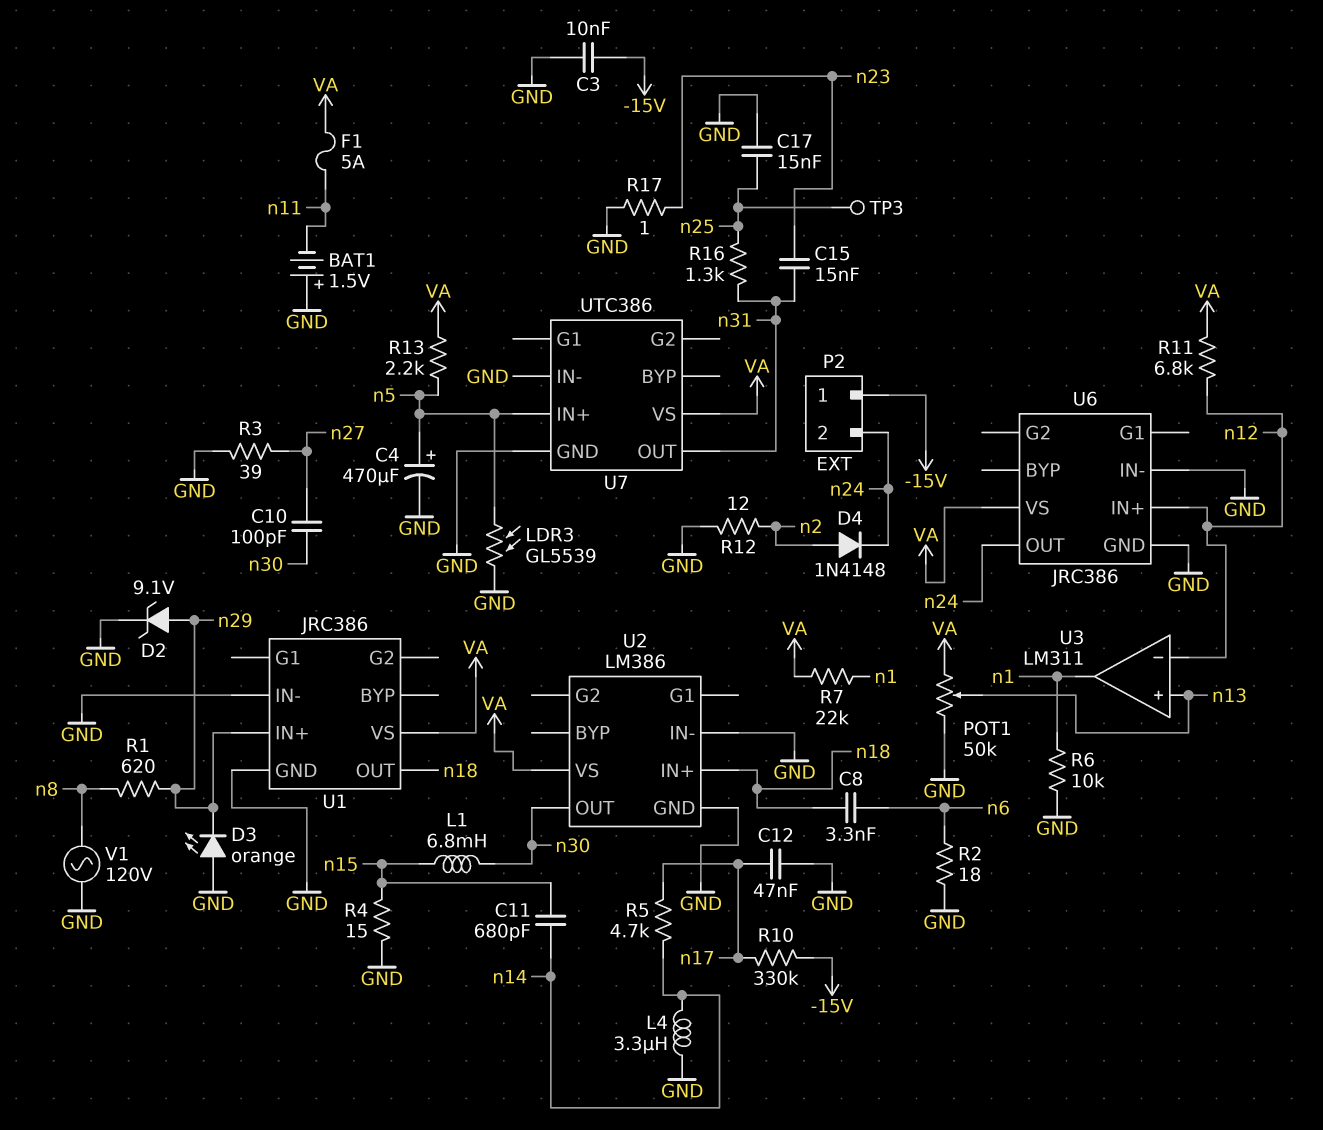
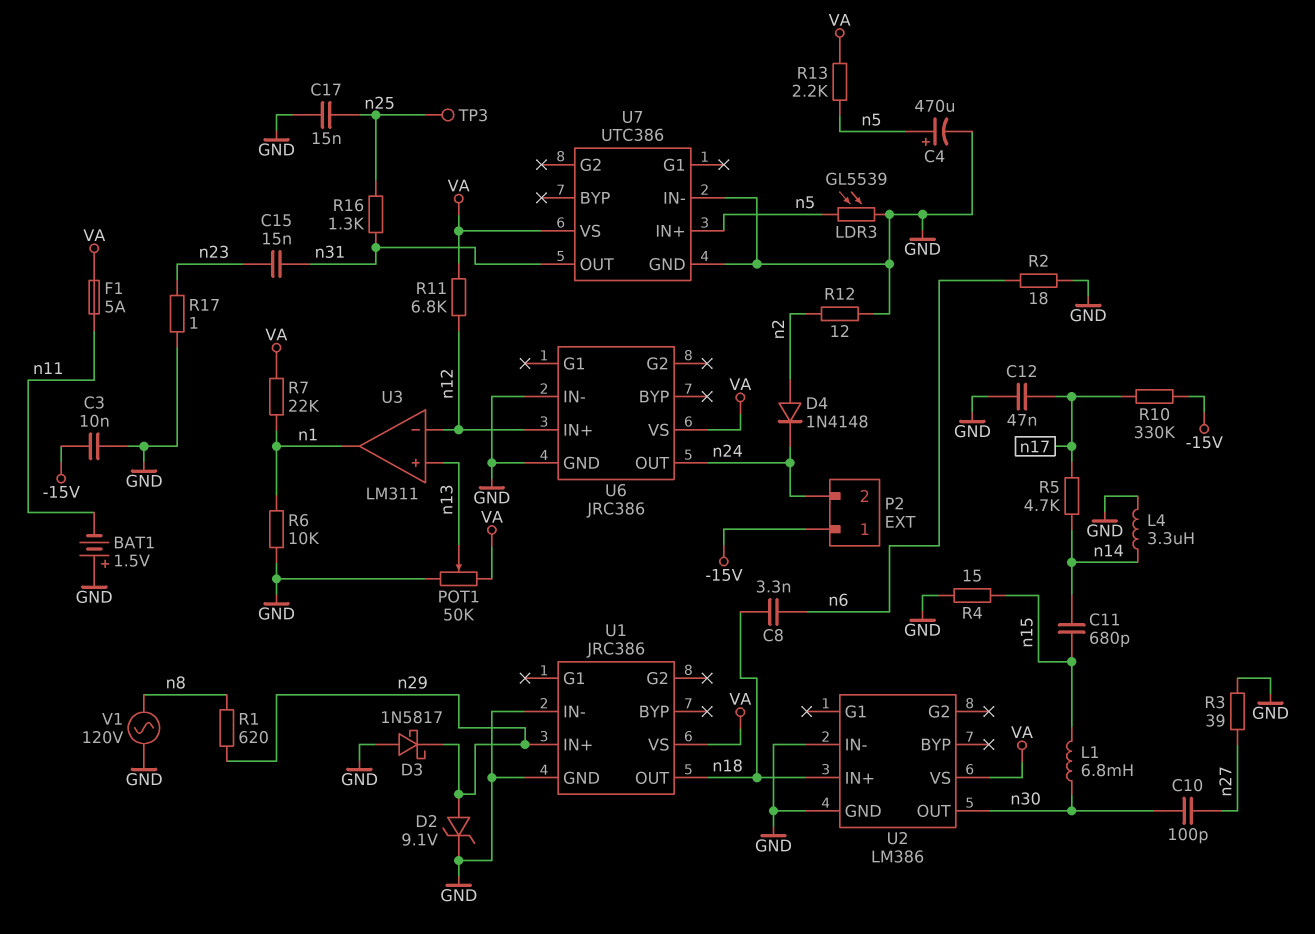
D3: LED orange (A GND, K n29) -> schottky 1N5817 (A GND, K n29)

